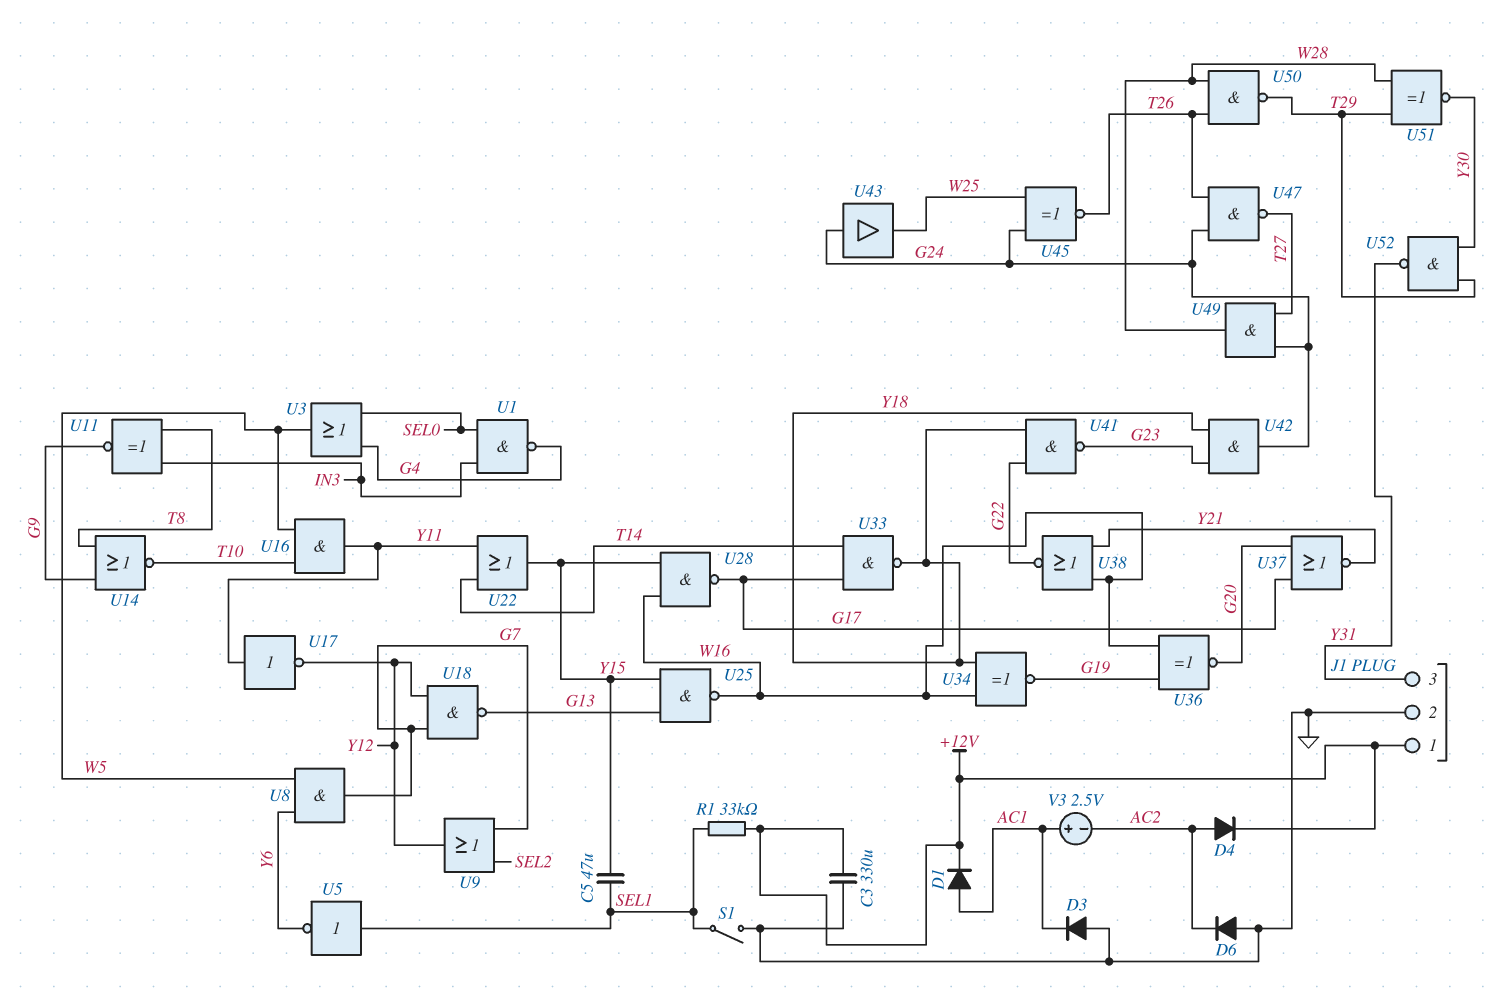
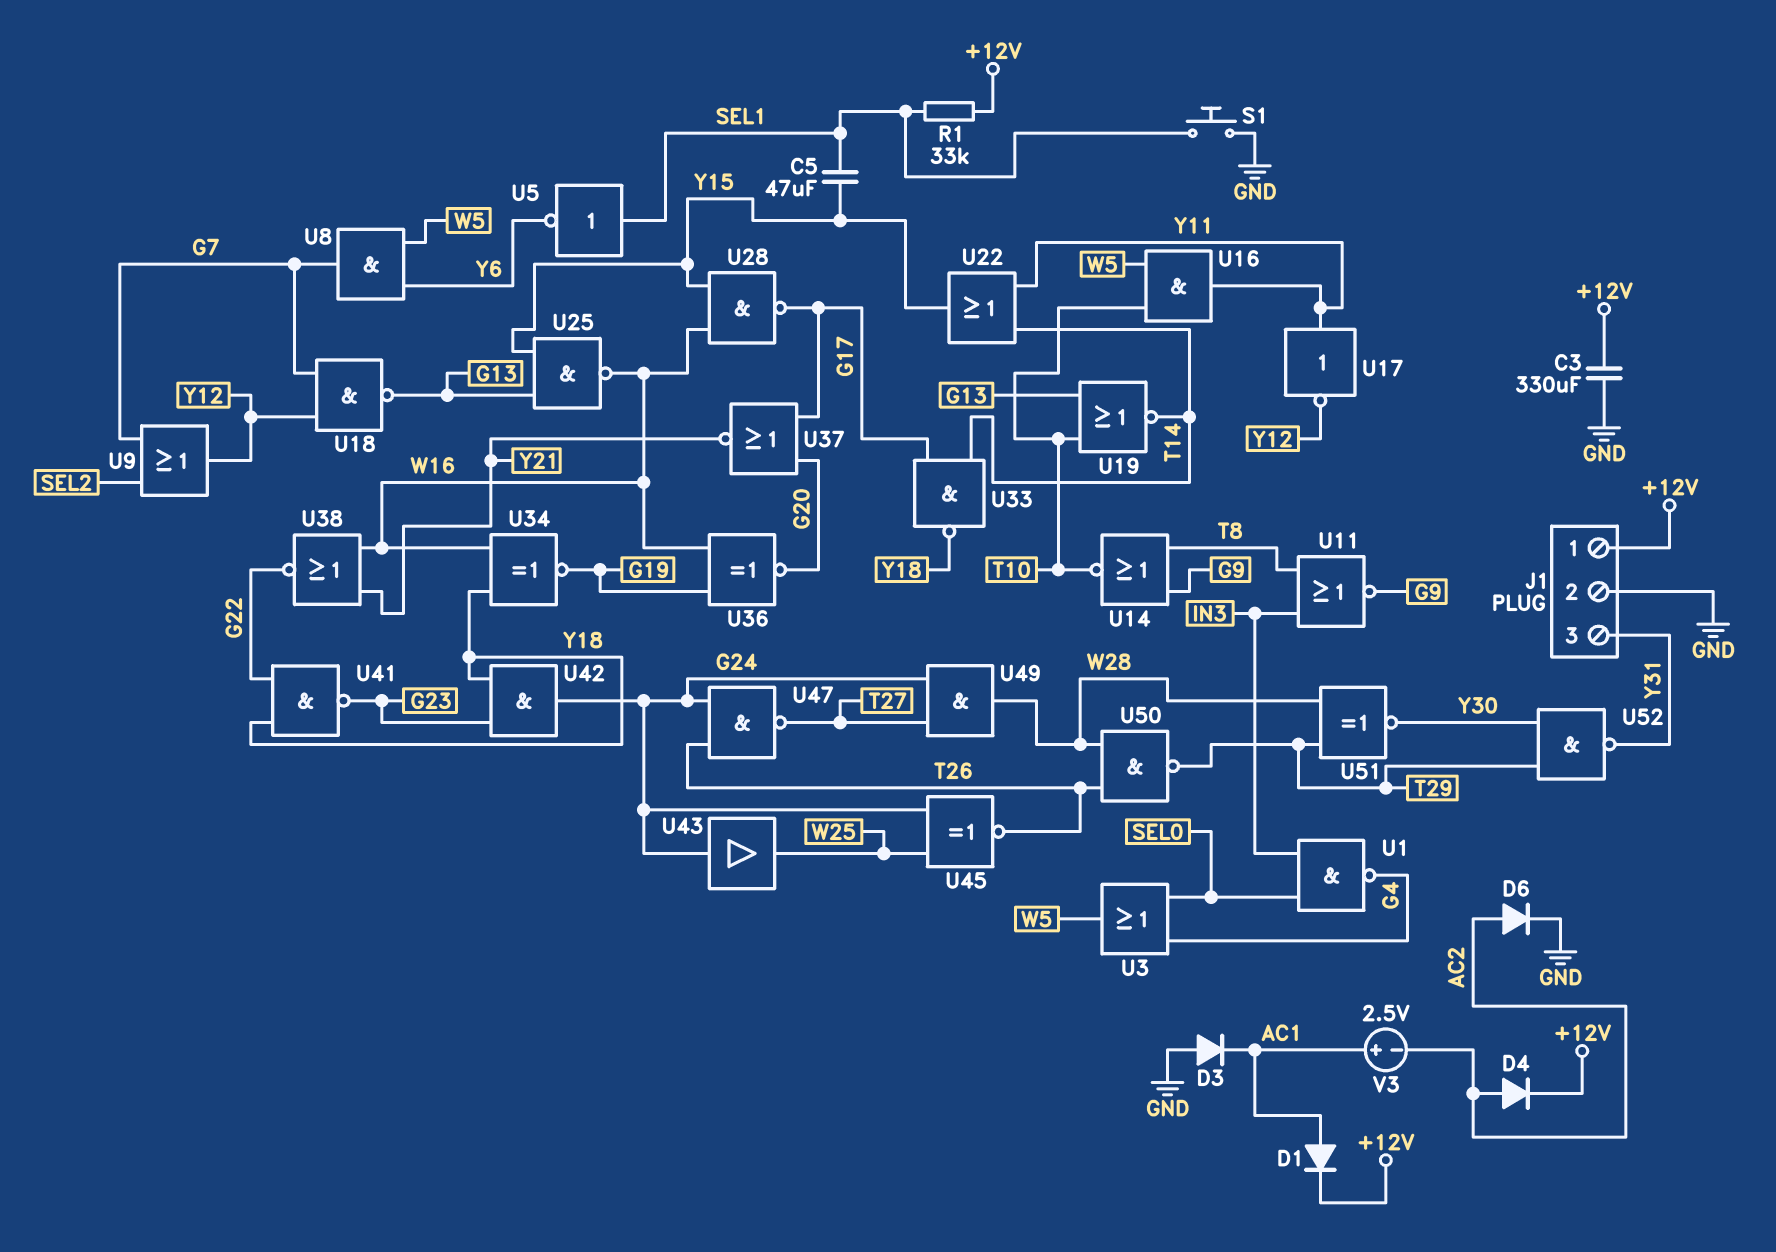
D6: diode (A GND, K AC2) -> diode (A AC2, K GND)
S1: switch (GND, SEL1) -> button (GND, SEL1)
U11: XNOR (in IN3, in T8, out G9) -> NOR (in IN3, in T8, out G9)
U19: none -> NOR (in G13, in T10, out T14)

